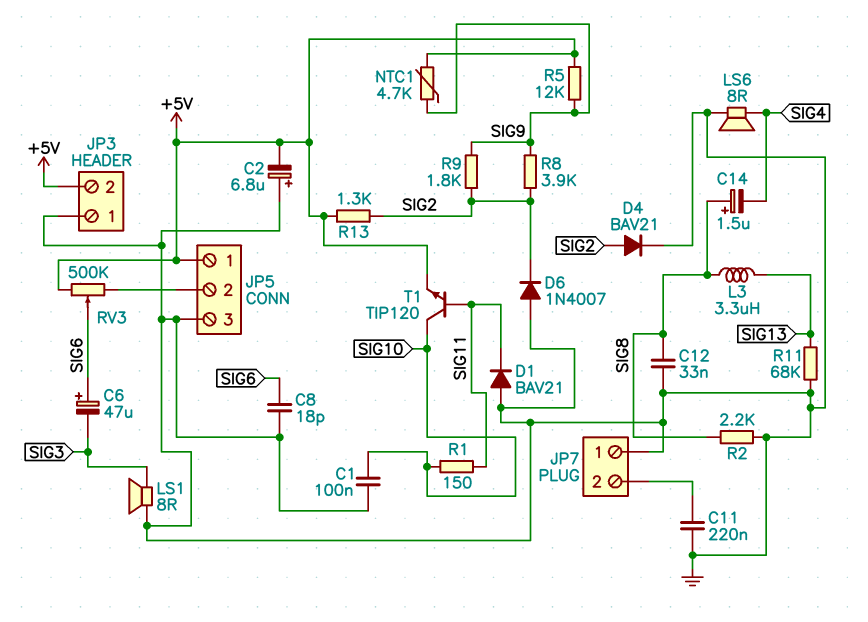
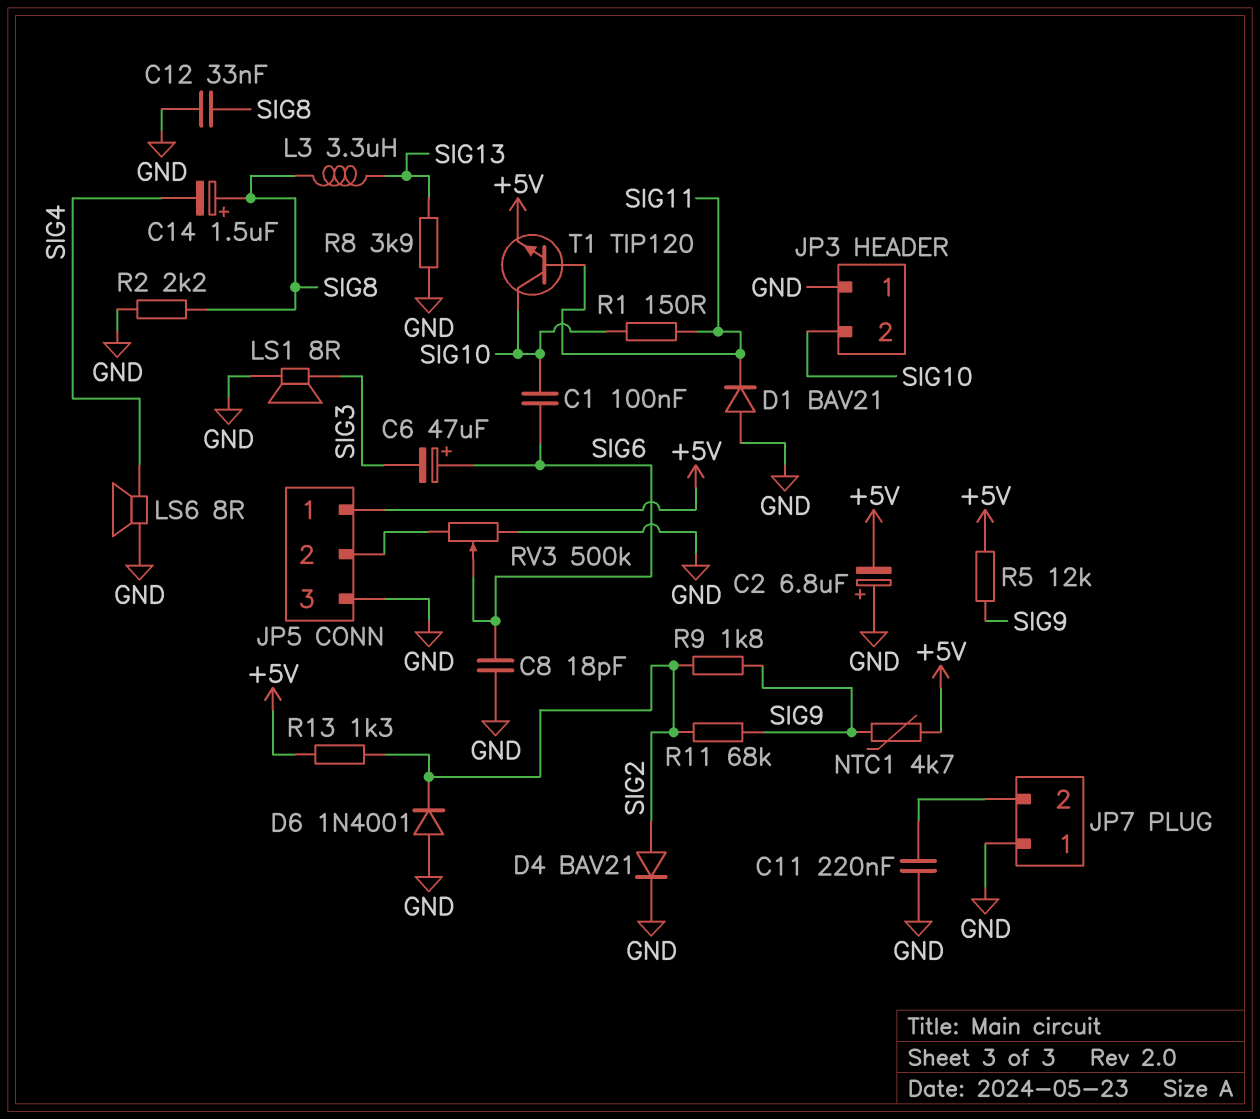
C1: 100nF (GND, SIG10) -> 100nF (SIG6, SIG10)
D6: diode 1N4007 (A GND, K SIG2) -> diode 1N4001 (A GND, K SIG2)
JP3 pin 2: +5V -> SIG10
R8: 3.9k (SIG2, SIG9) -> 3.9k (GND, SIG13)
R11: 68k (GND, SIG13) -> 68k (SIG2, SIG9)
RV3: 500k (+5V, JP5/2, wiper SIG6) -> 500k (GND, JP5/2, wiper SIG6)

